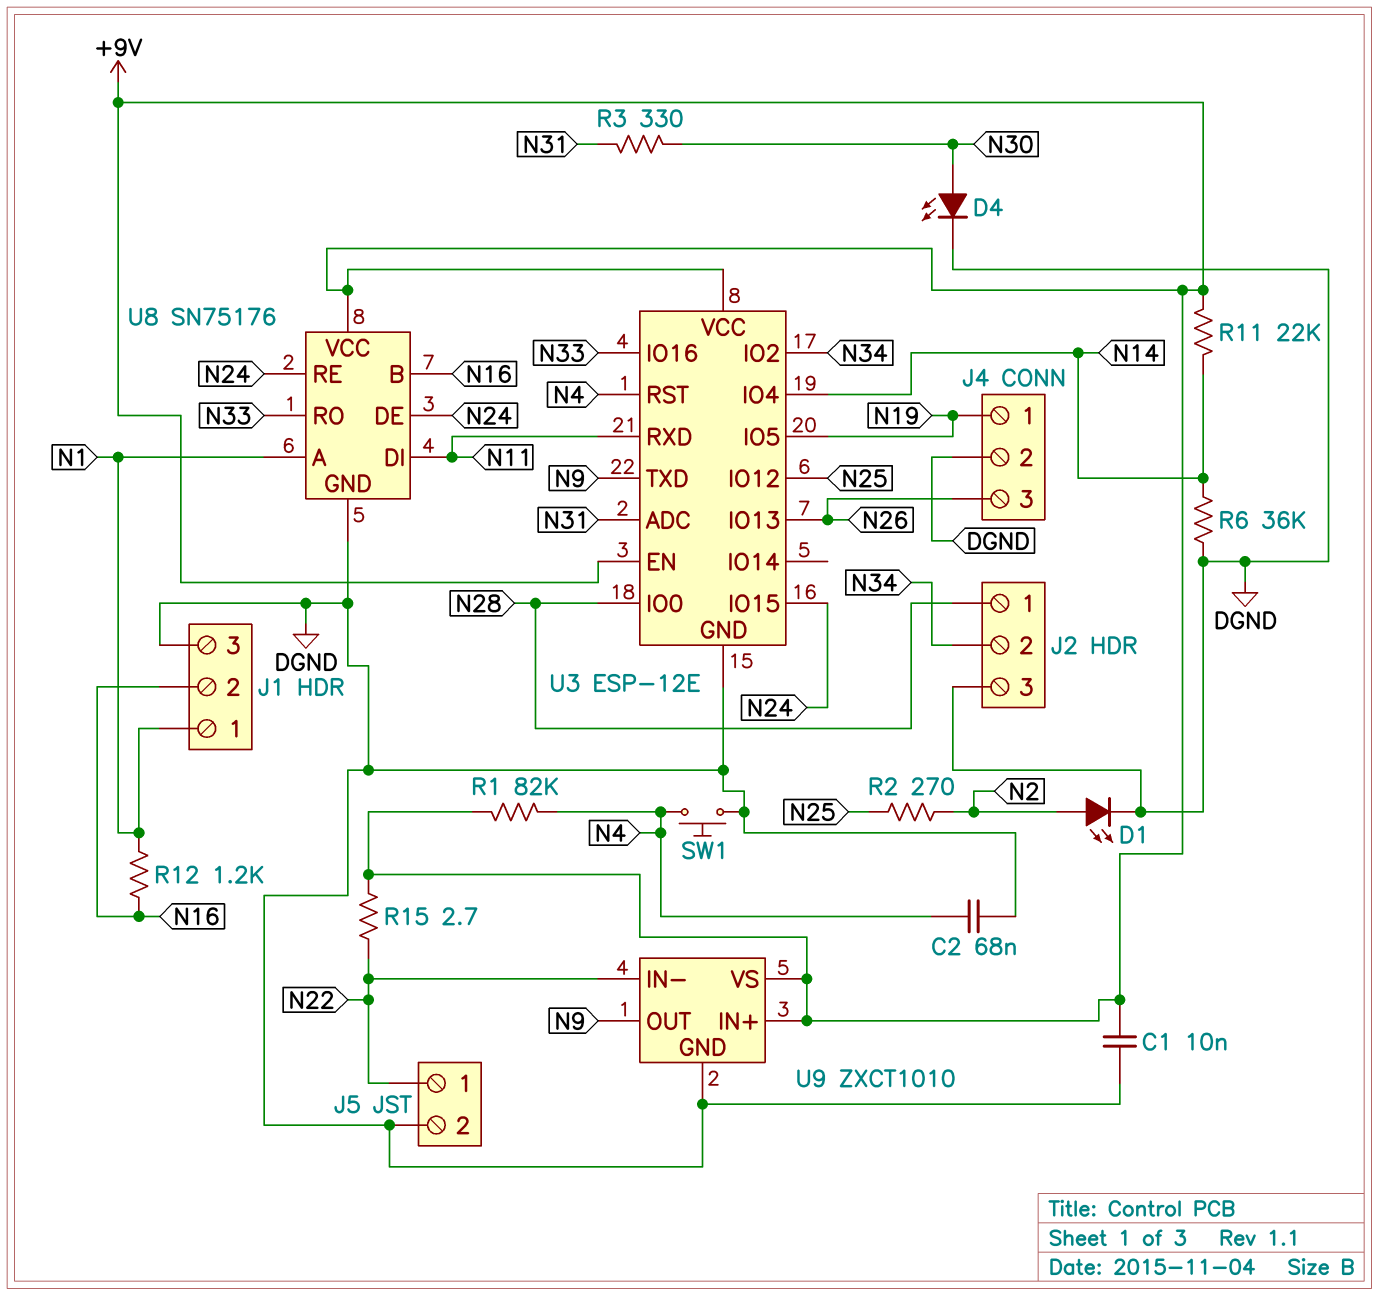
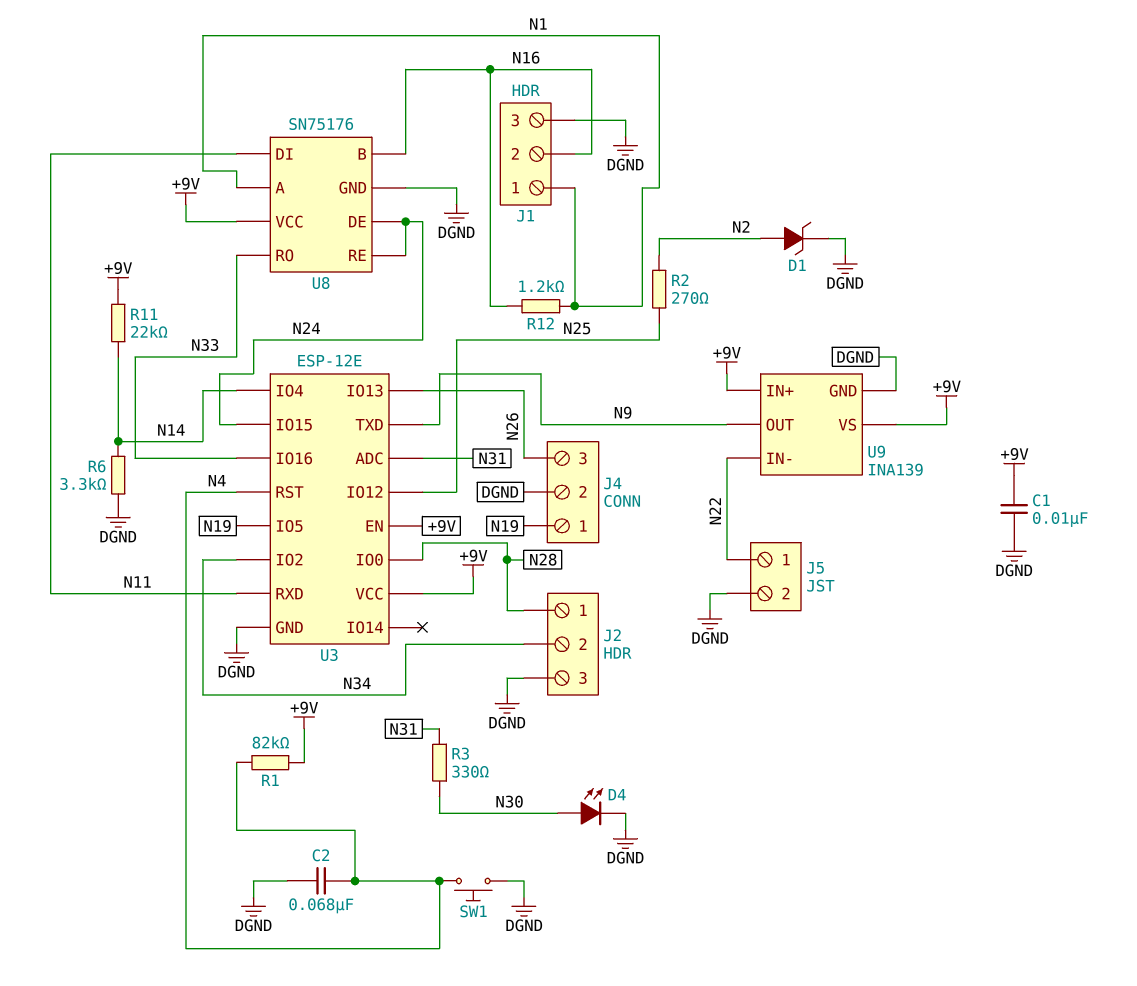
D1: LED (A N2, K DGND) -> zener (A N2, K DGND)
R6: 36k (DGND, N14) -> 3.3k (DGND, N14)
R15: 2.7 (+9V, N22) -> none
U9: ZXCT1010 -> INA139

